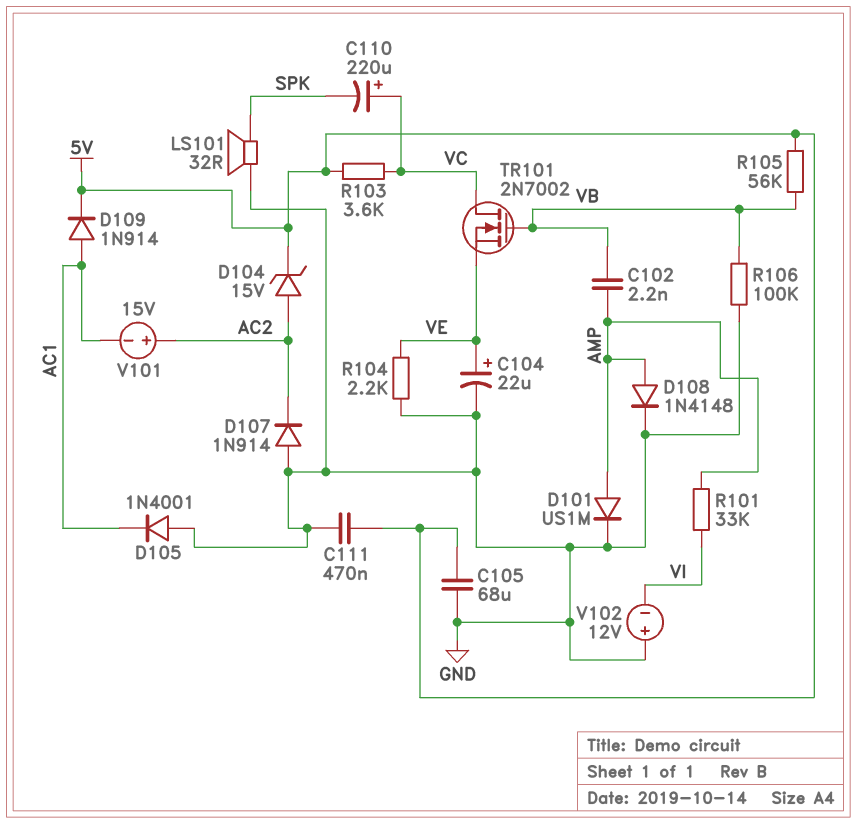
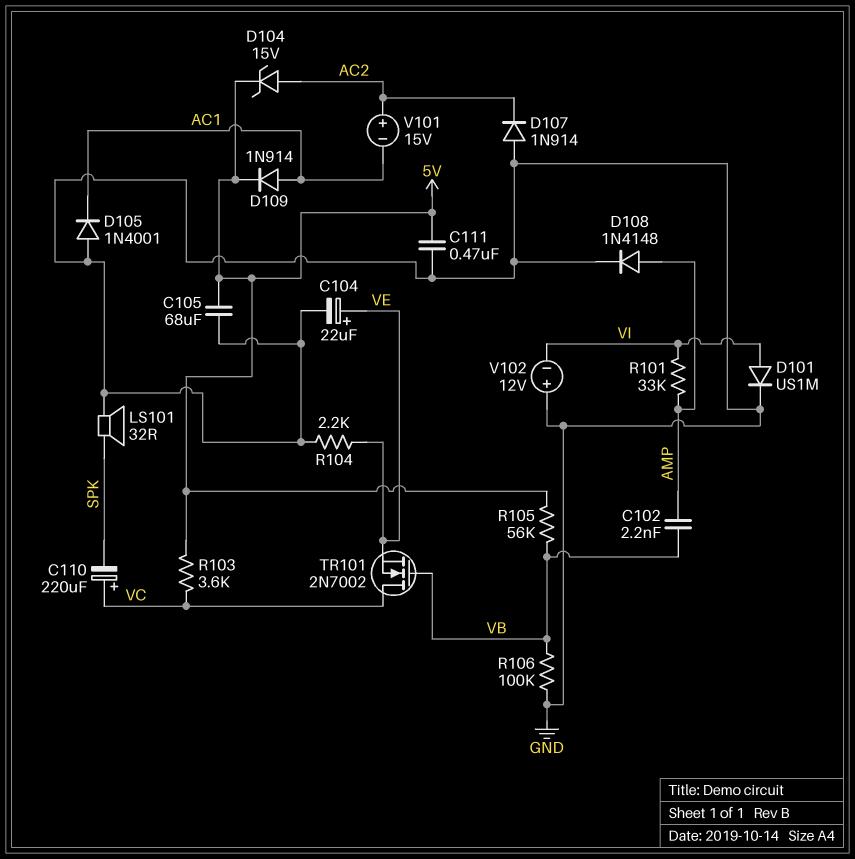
D101: diode US1M (A AMP, K GND) -> diode US1M (A VI, K GND)

